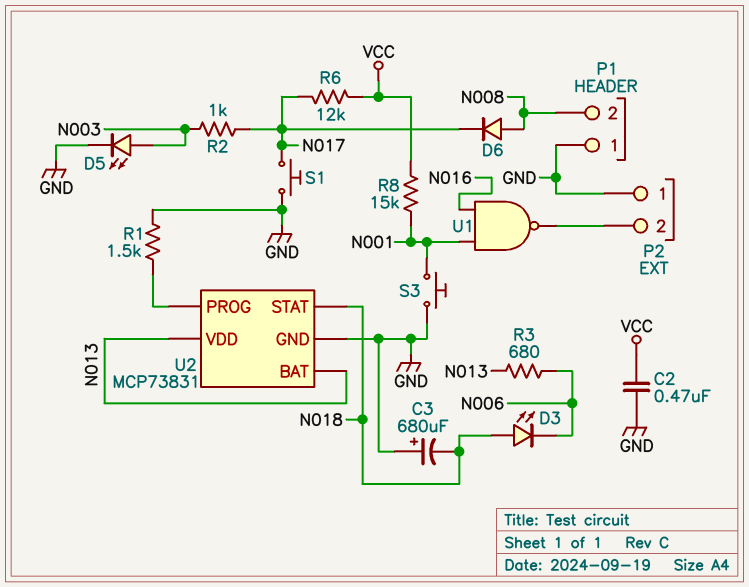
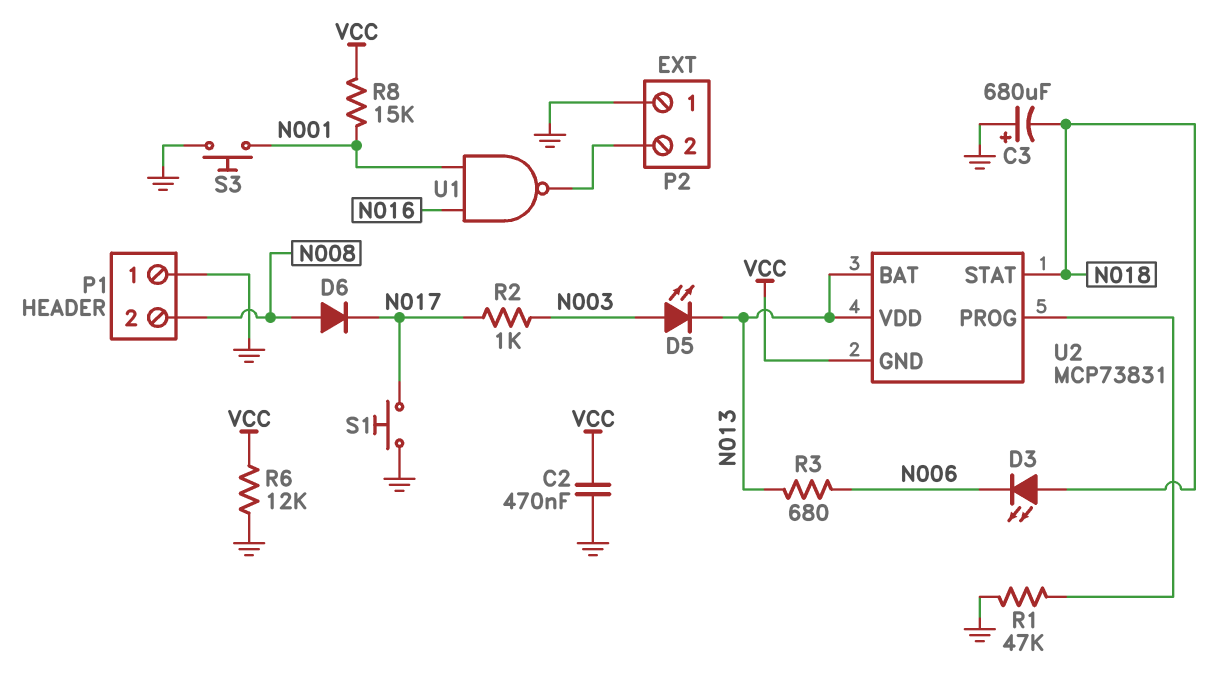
D5: LED (A N003, K GND) -> LED (A N003, K N013)
R1: 1.5k (GND, U2/PROG) -> 47k (GND, U2/PROG)
R6: 12k (N017, VCC) -> 12k (GND, VCC)
U2 pin GND: GND -> VCC

